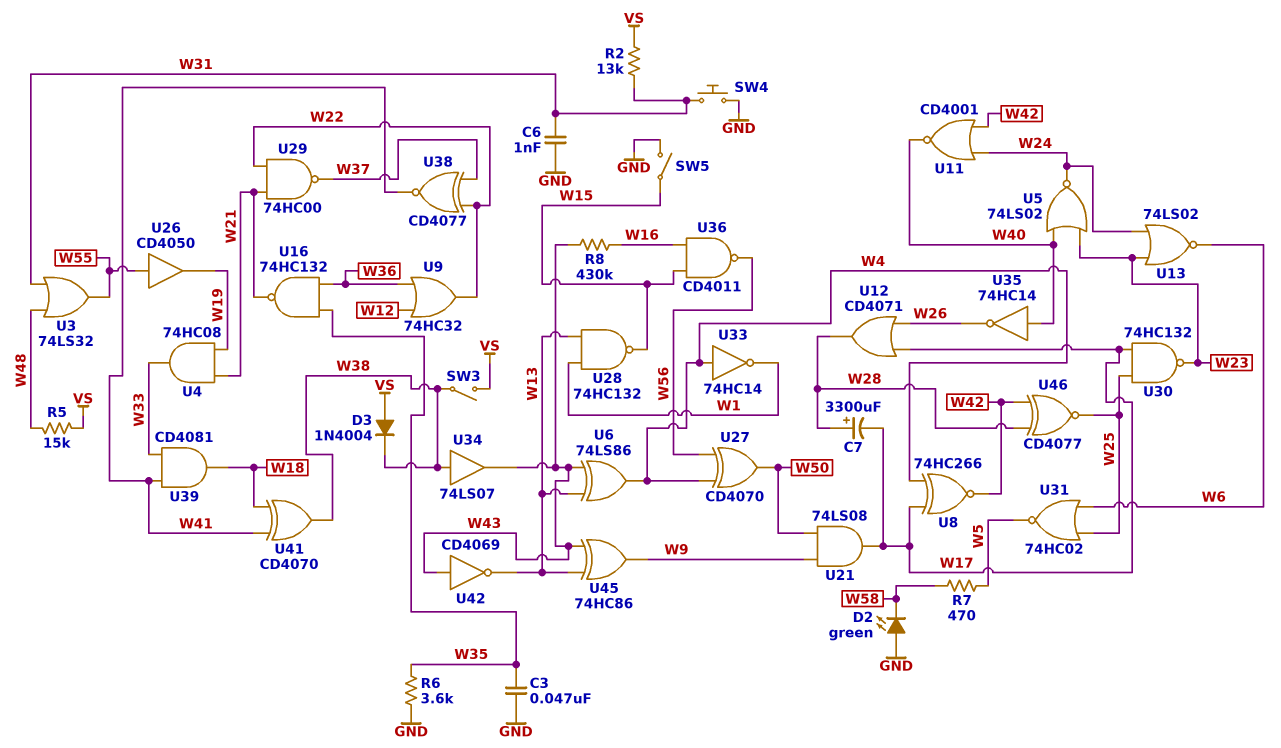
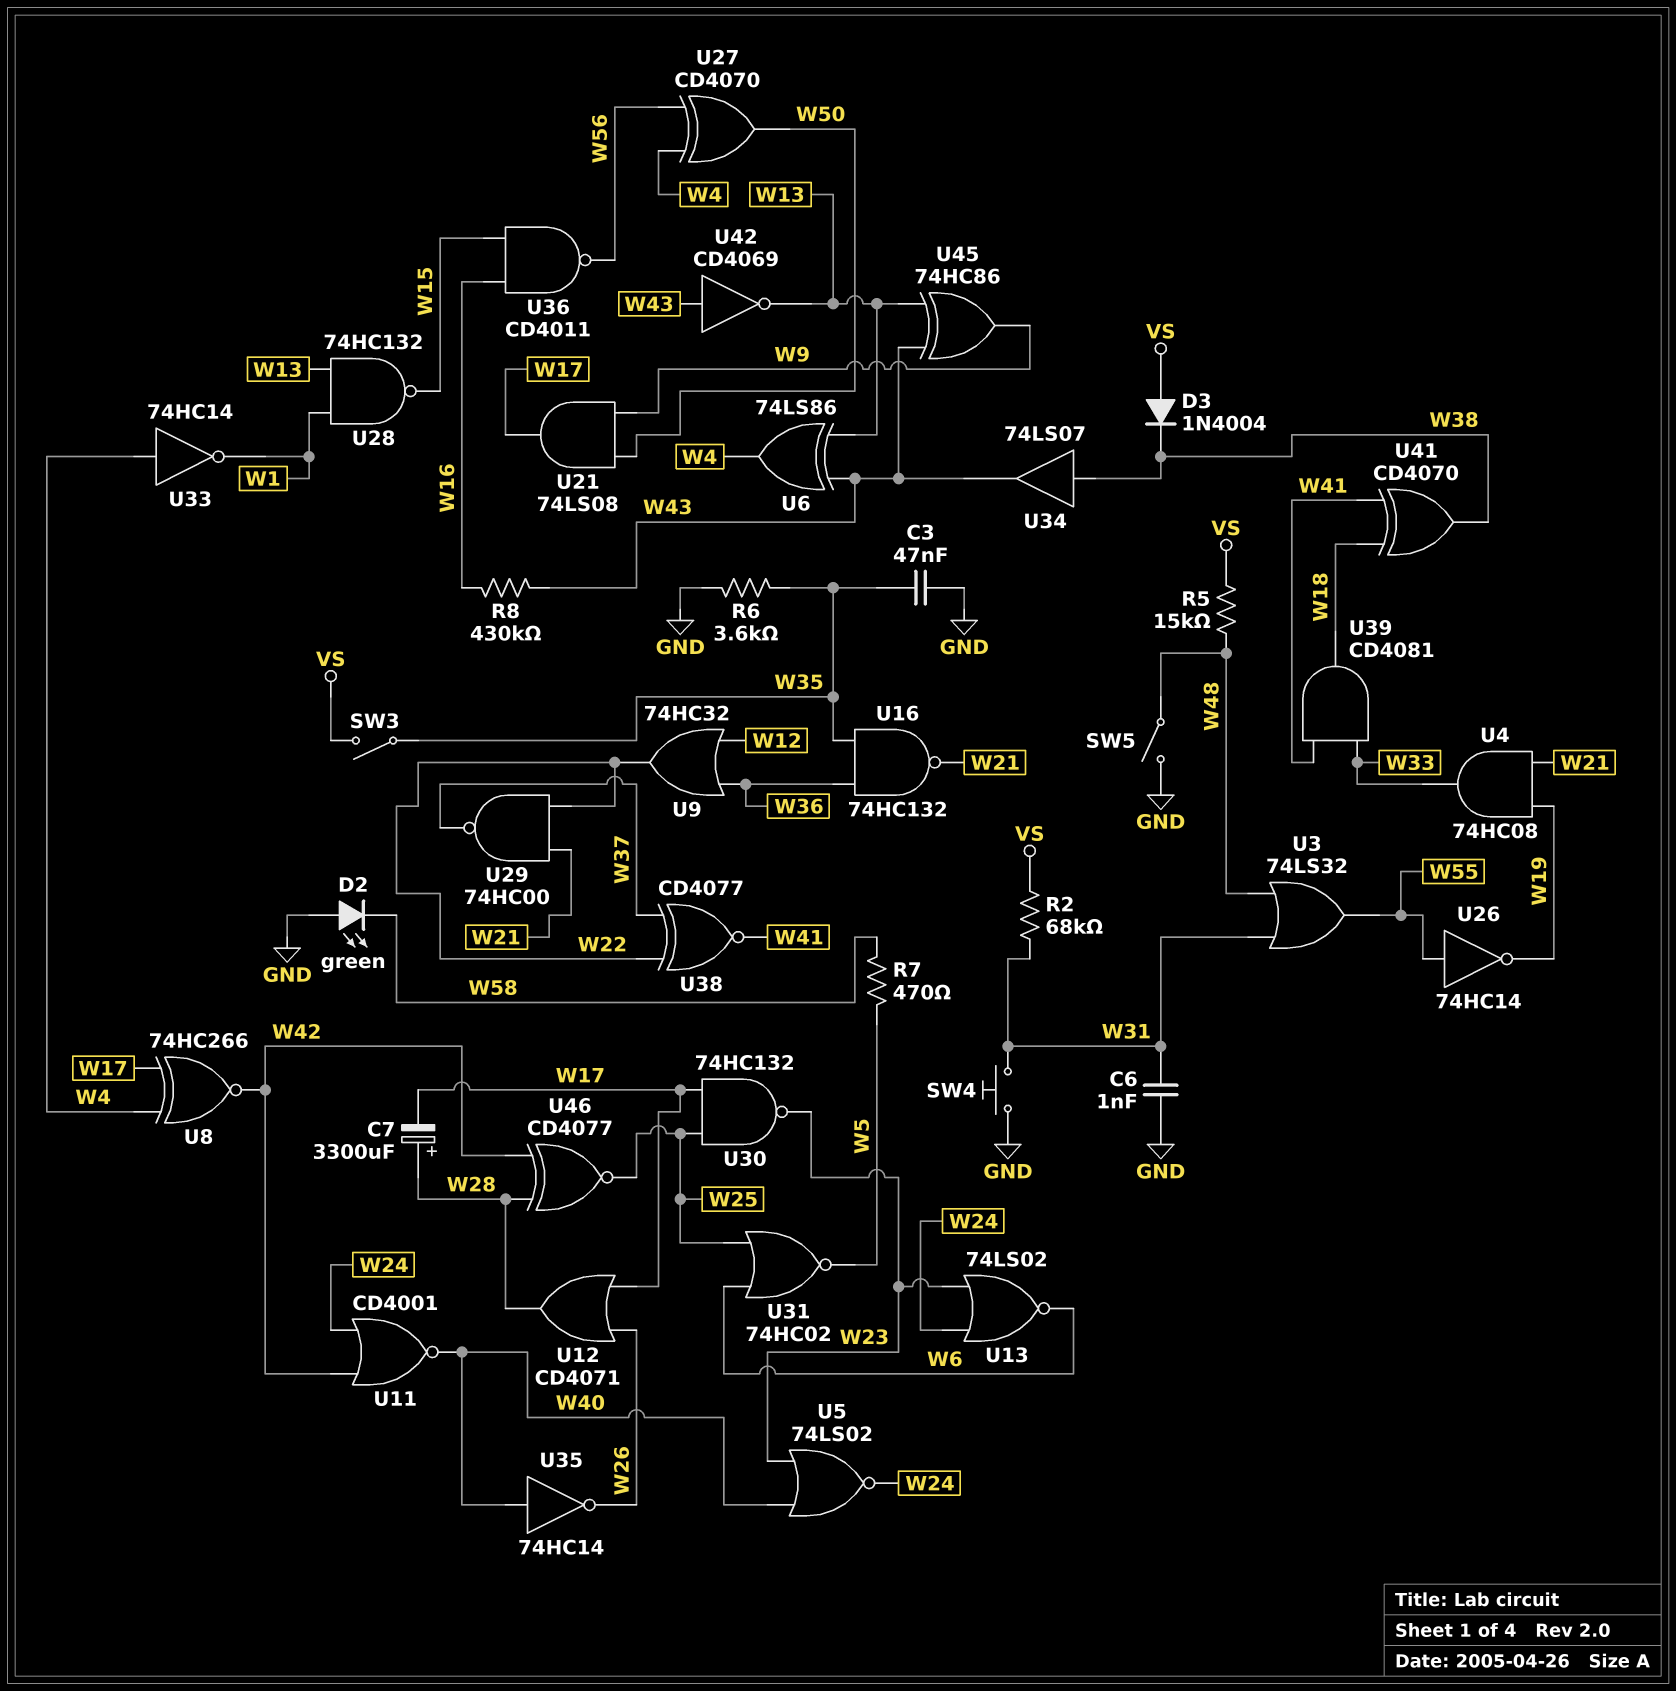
R2: 13k (VS, W31) -> 68k (VS, W31)
SW3: switch (VS, W38) -> switch (VS, W35)
SW5: switch (GND, W15) -> switch (GND, W48)
U26: buffer CD4050 (in W55, out W19) -> NOT 74HC14 (in W55, out W19)

